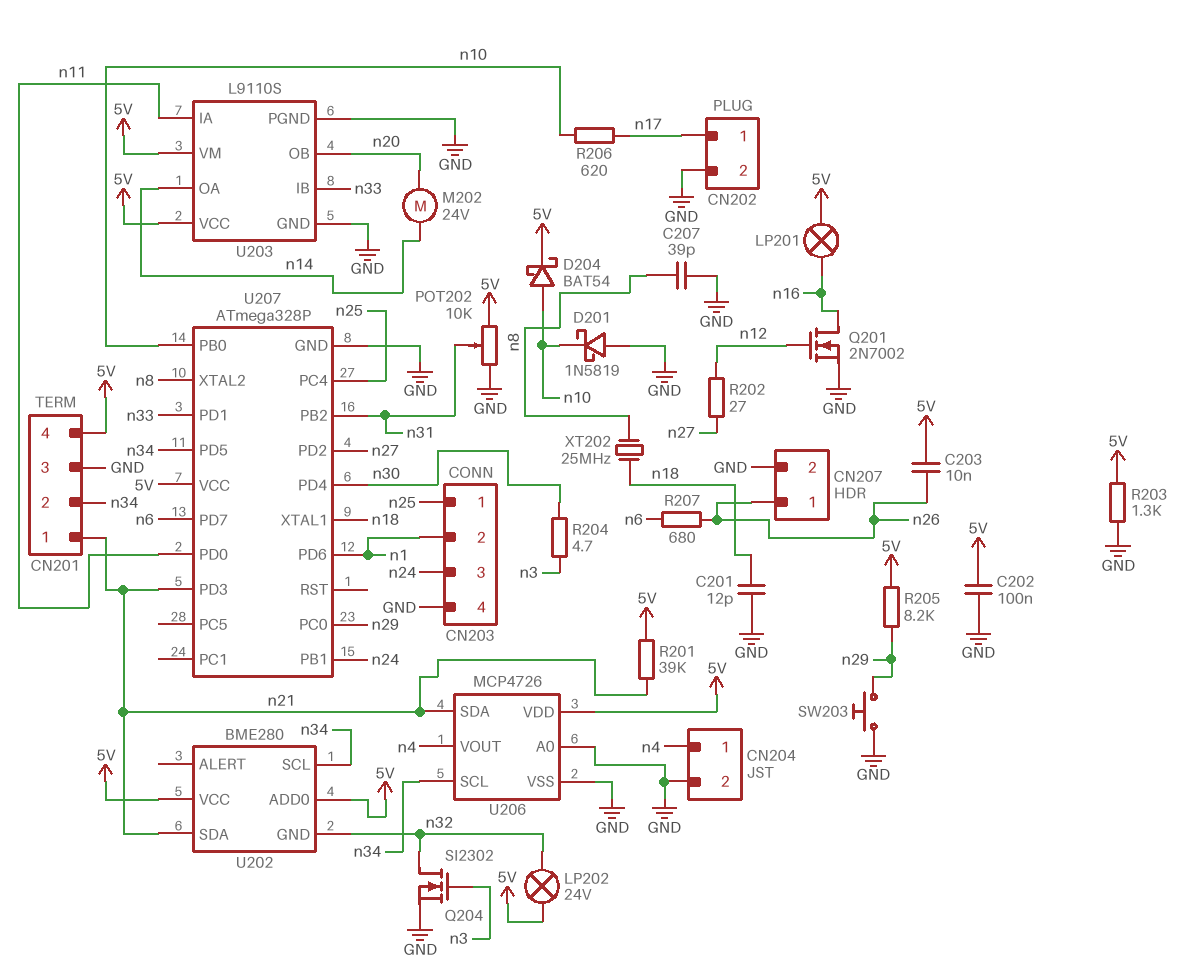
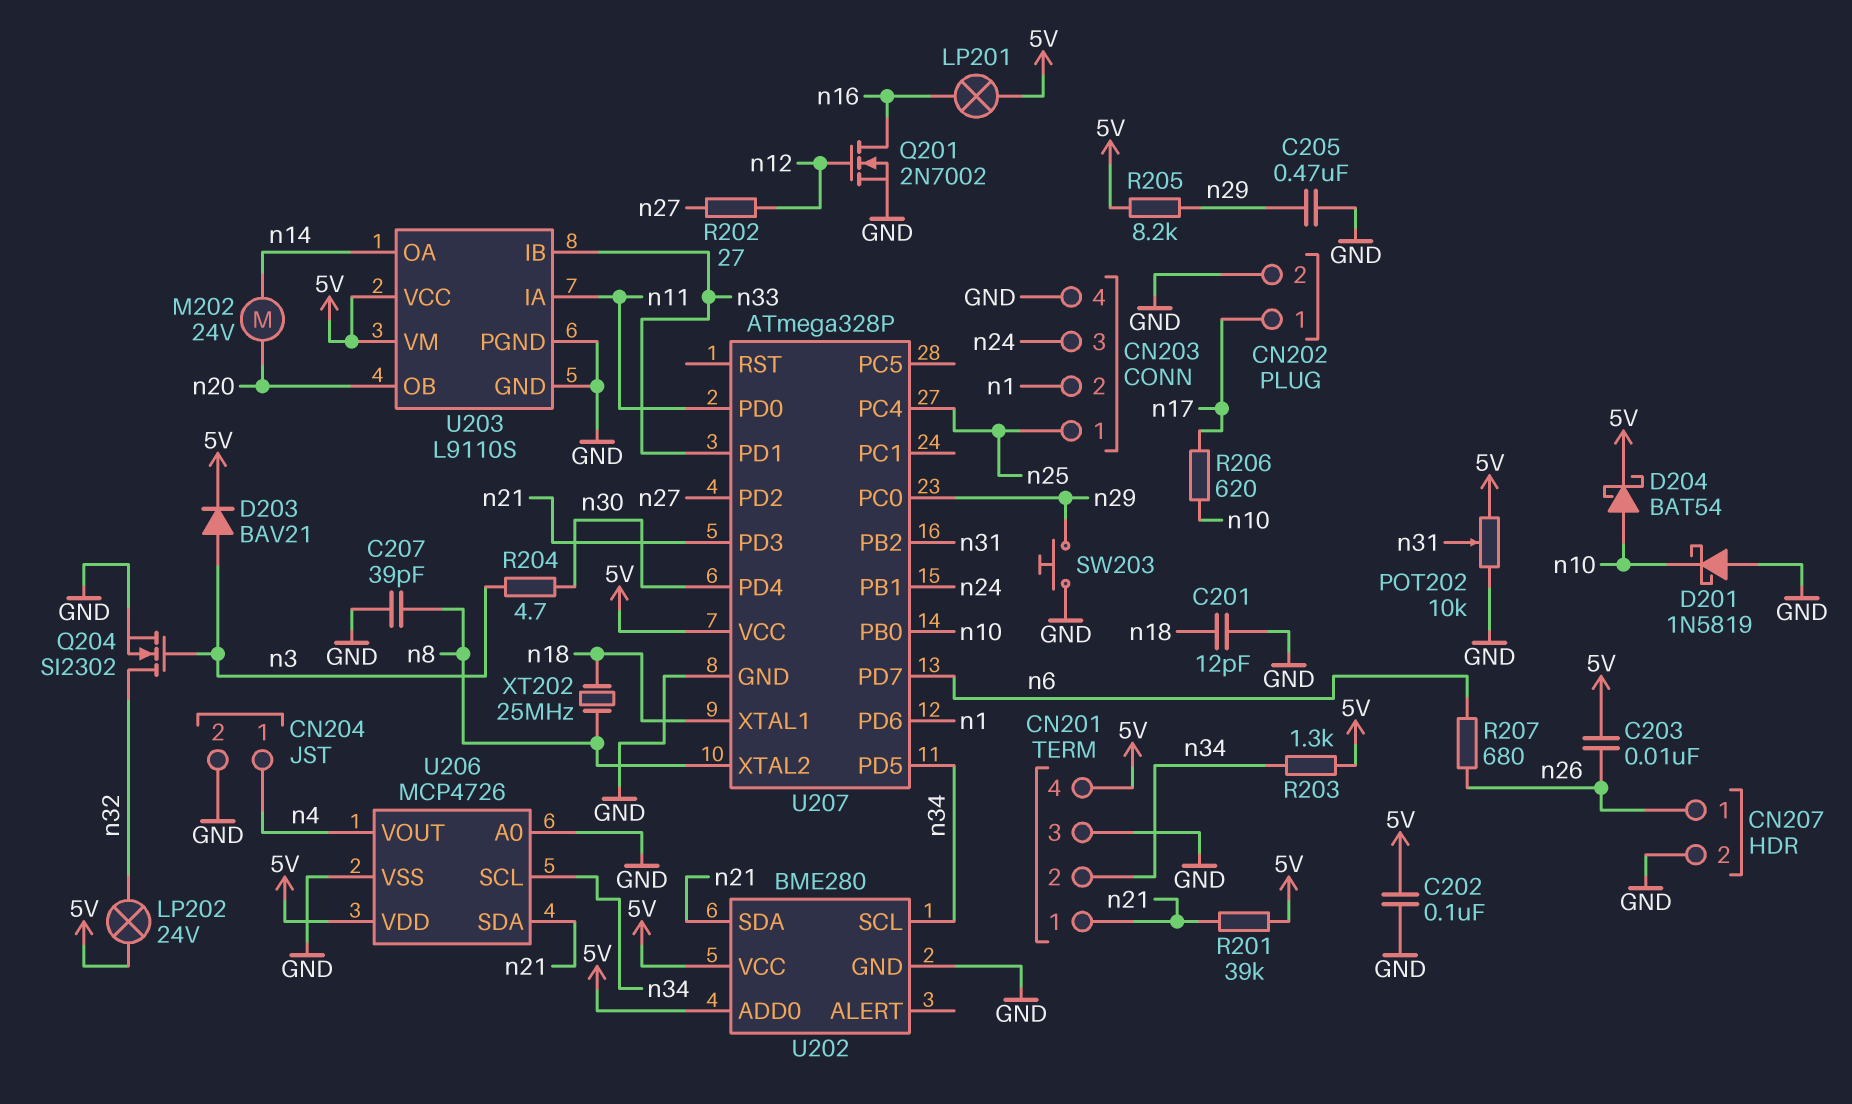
C205: none -> 470nF (GND, n29)
D203: none -> diode BAV21 (A n3, K 5V)
R203: 1.3k (5V, GND) -> 1.3k (5V, n34)
U202 pin GND: n32 -> GND

